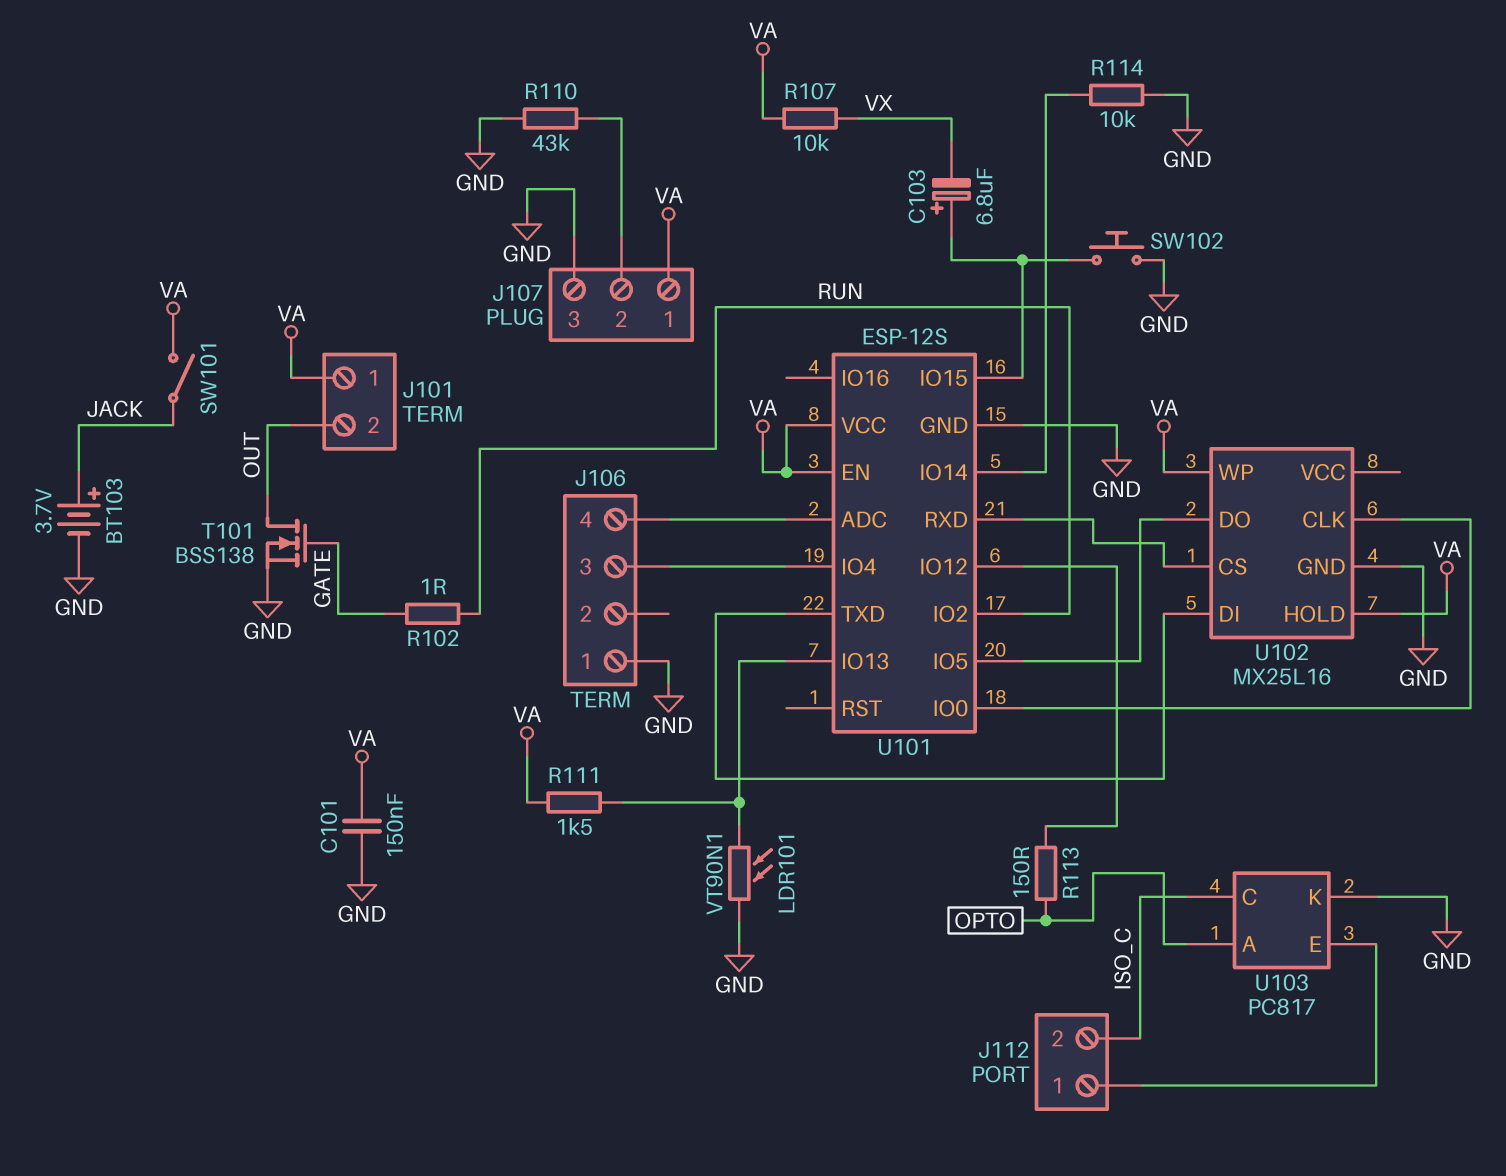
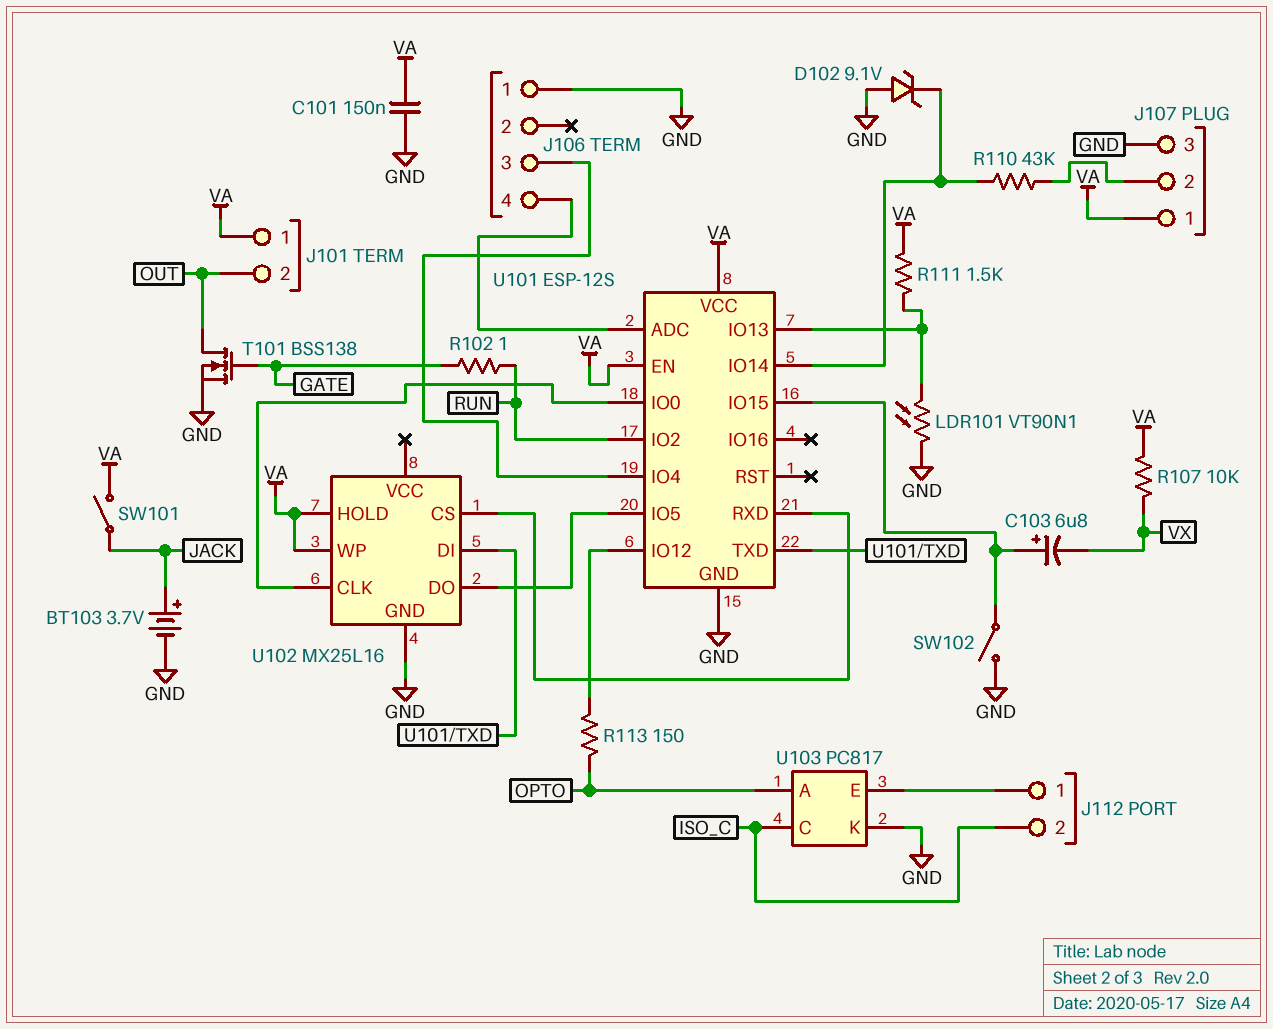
D102: none -> zener 9.1V (A GND, K U101/IO14)
R110: 43k (GND, J107/2) -> 43k (J107/2, U101/IO14)
R114: 10k (GND, U101/IO14) -> none
SW102: button (GND, U101/IO15) -> switch (GND, U101/IO15)

